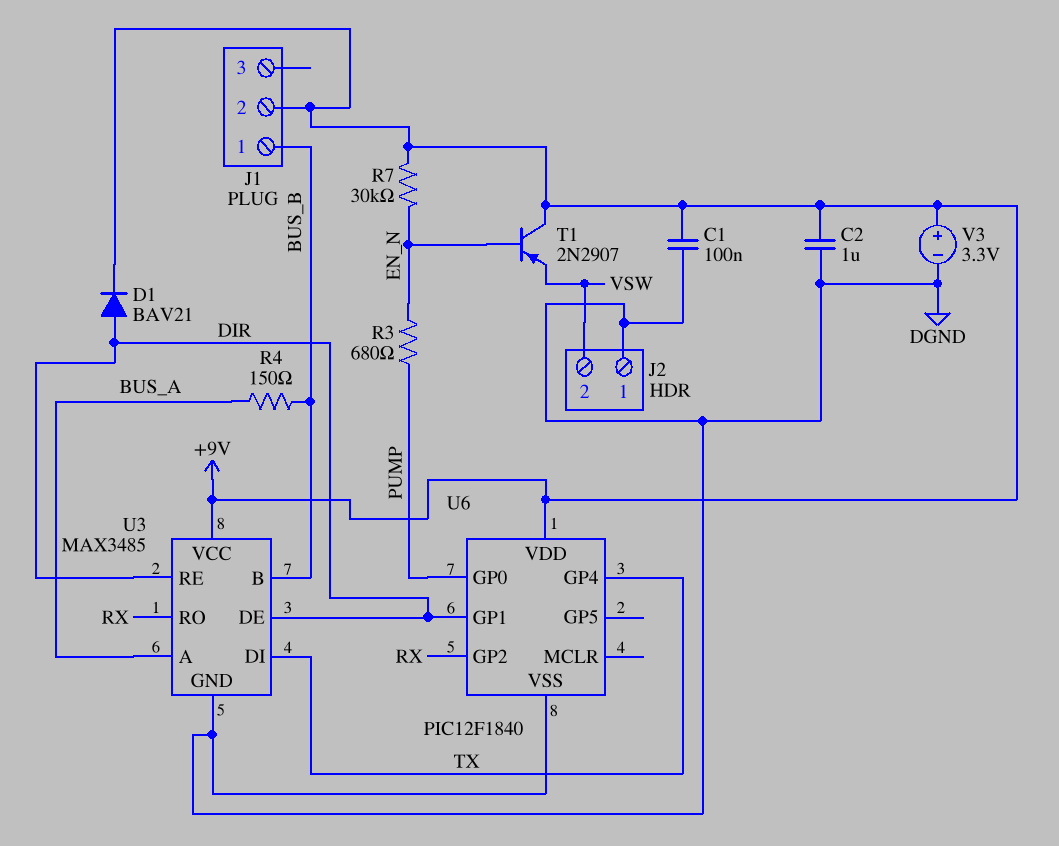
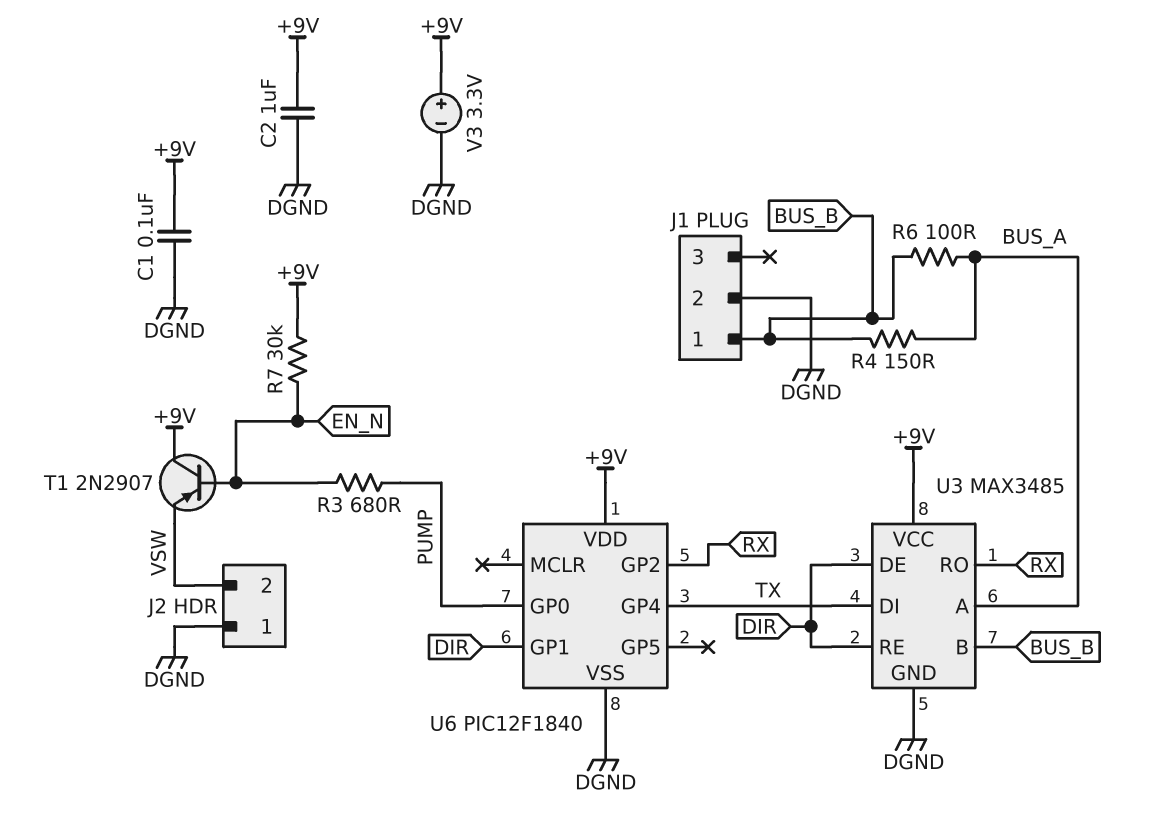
D1: diode BAV21 (A DIR, K +9V) -> none
J1 pin 2: +9V -> DGND
R6: none -> 100 (BUS_A, BUS_B)

